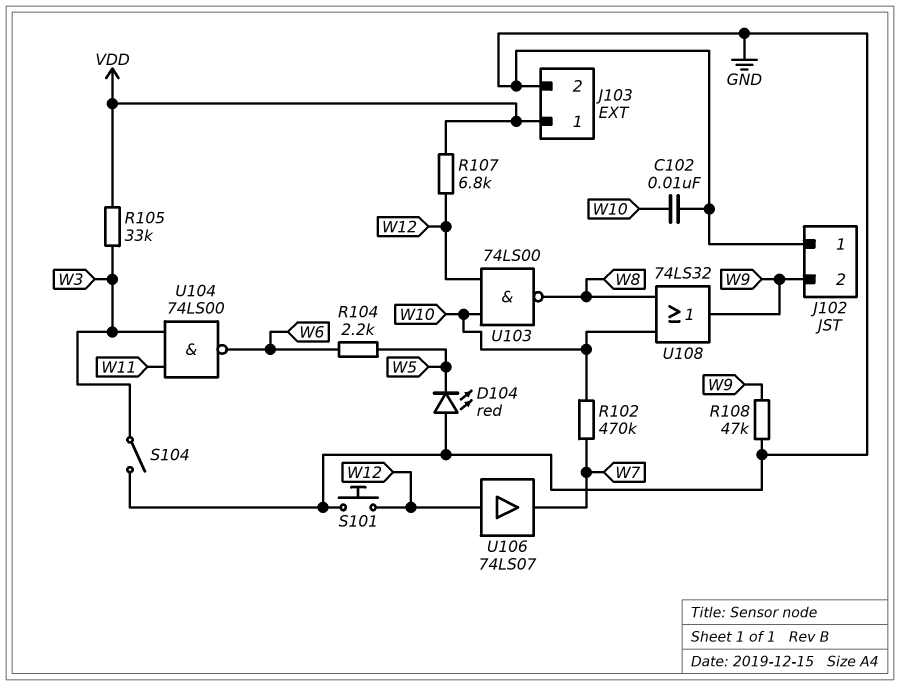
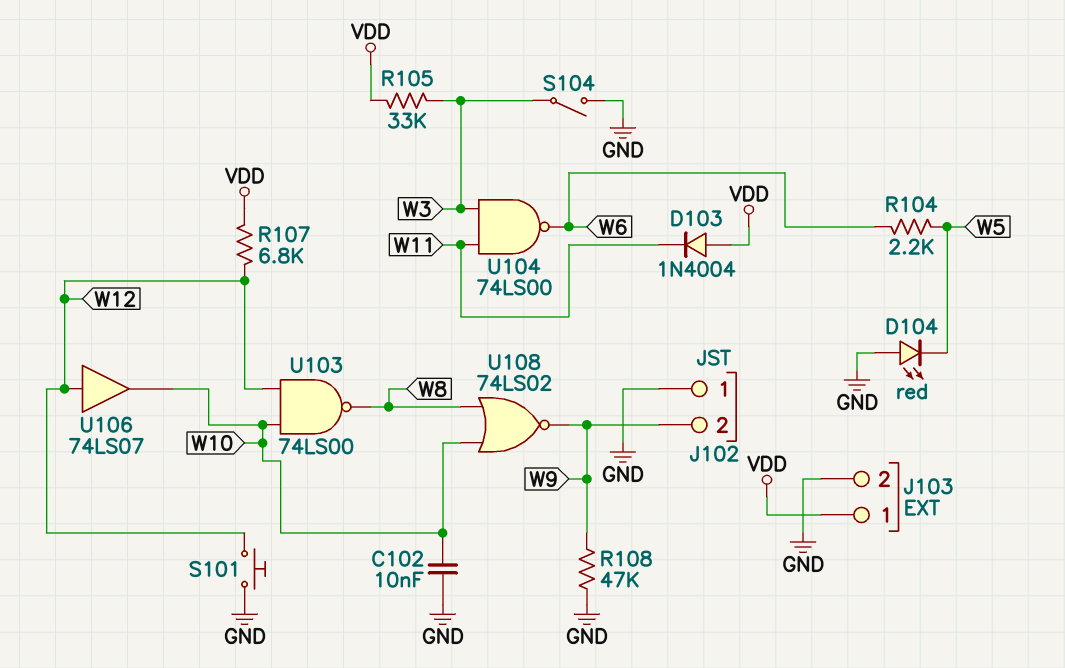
D103: none -> diode 1N4004 (A VDD, K W11)
R102: 470k (W7, W10) -> none
U106: buffer 74LS07 (in W12, out W7) -> buffer 74LS07 (in W12, out W10)
U108: OR 74LS32 (in W8, in W10, out W9) -> NOR 74LS02 (in W8, in W10, out W9)

